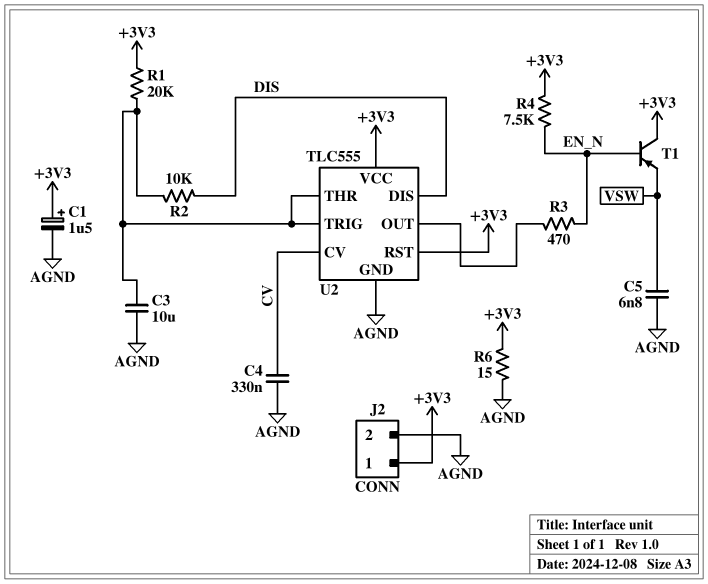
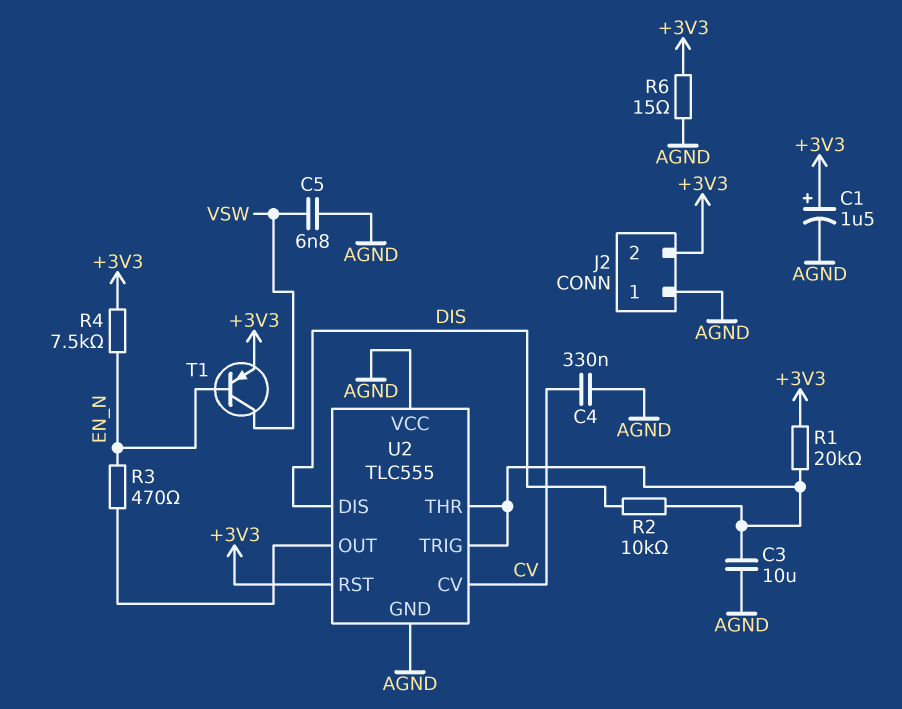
J2 pin 1: +3V3 -> AGND
J2 pin 2: AGND -> +3V3
T1: PNP (B EN_N, C +3V3, E VSW) -> PNP (B EN_N, C VSW, E +3V3)
U2 pin VCC: +3V3 -> AGND

